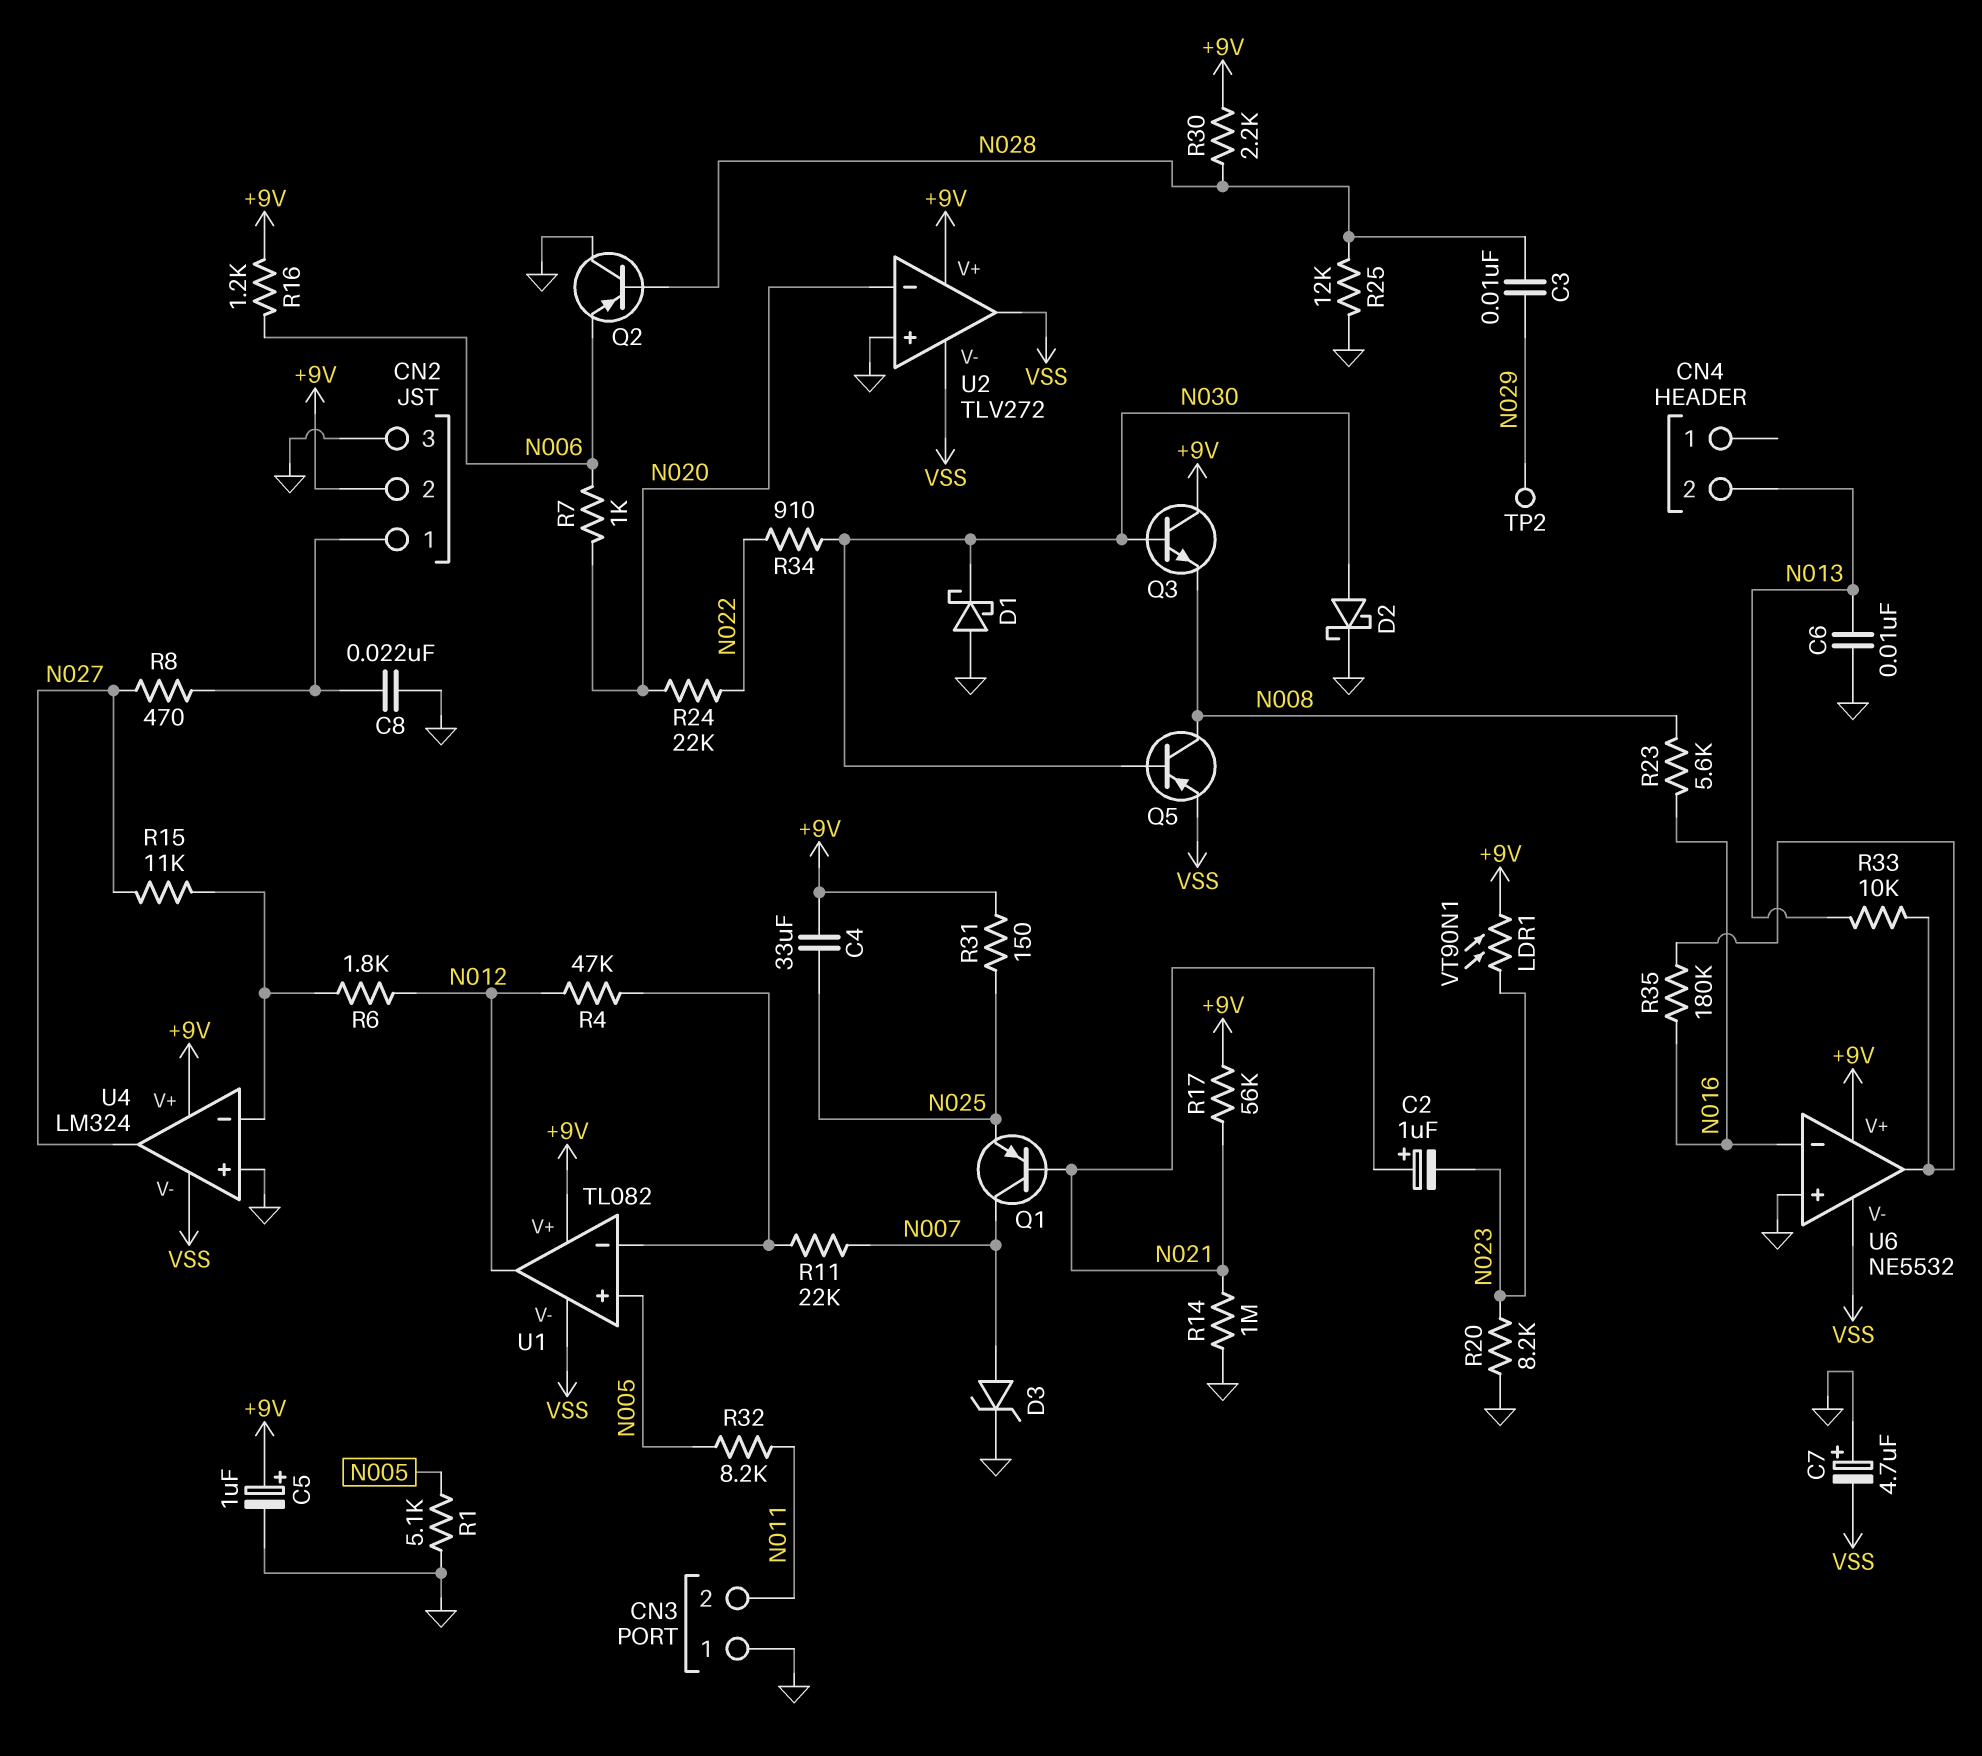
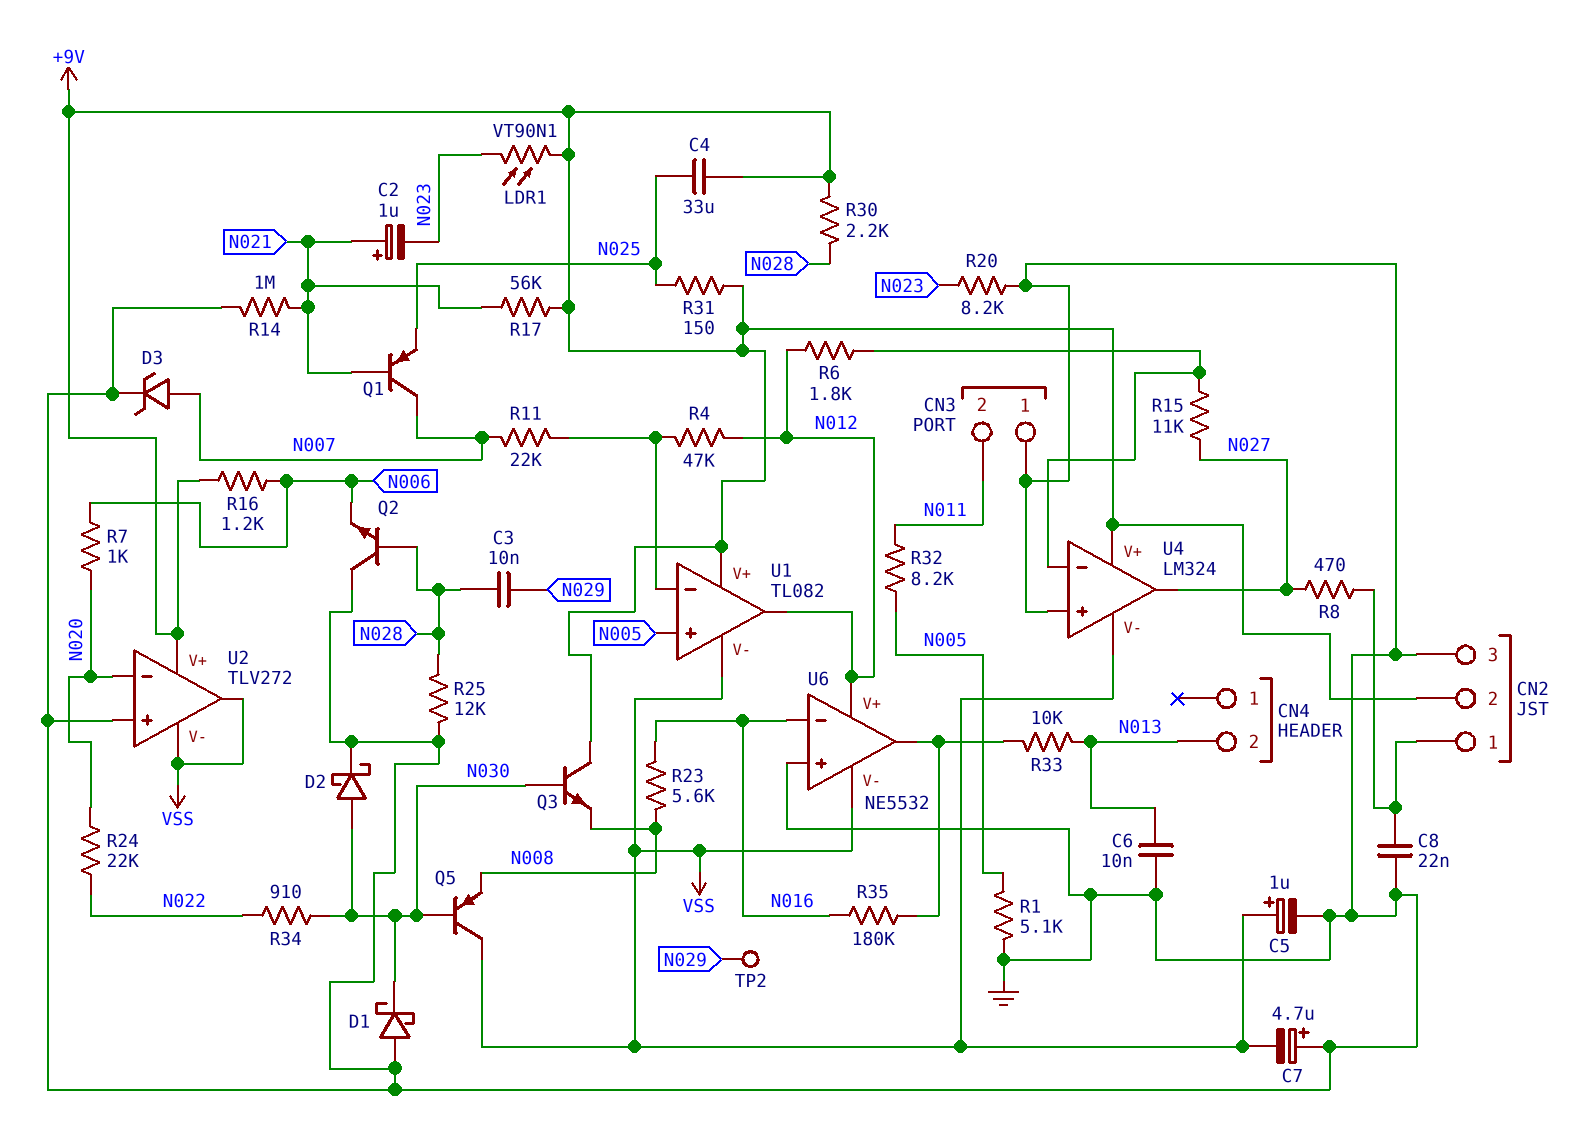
C5: 1uF (plus +9V, minus GND) -> 1uF (plus VSS, minus GND)
Q2: PNP (B N028, C GND, E N006) -> NPN (B N028, C GND, E N006)
Q5: PNP (B N030, C N008, E VSS) -> PNP (B N030, C VSS, E N008)
U6 pin V+: +9V -> N012

